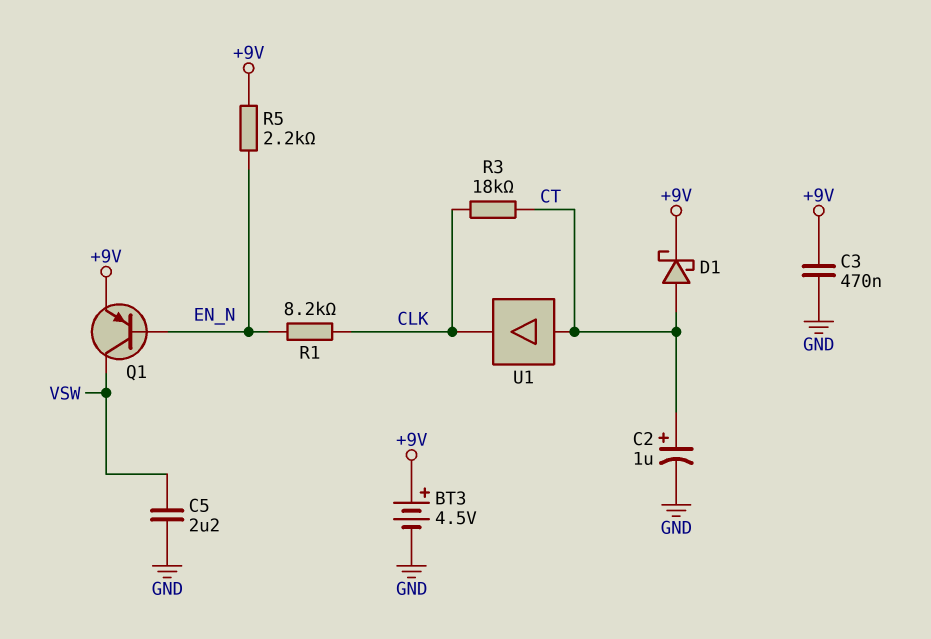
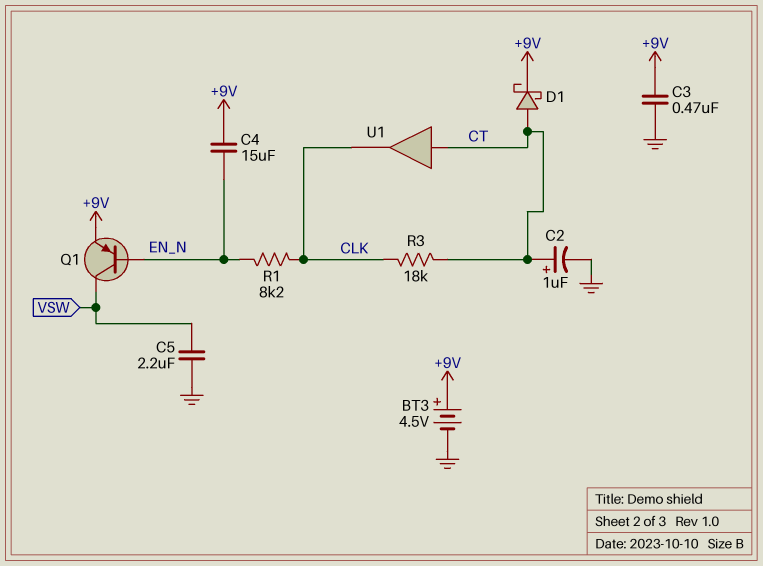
C4: none -> 15uF (+9V, EN_N)
R5: 2.2k (+9V, EN_N) -> none

